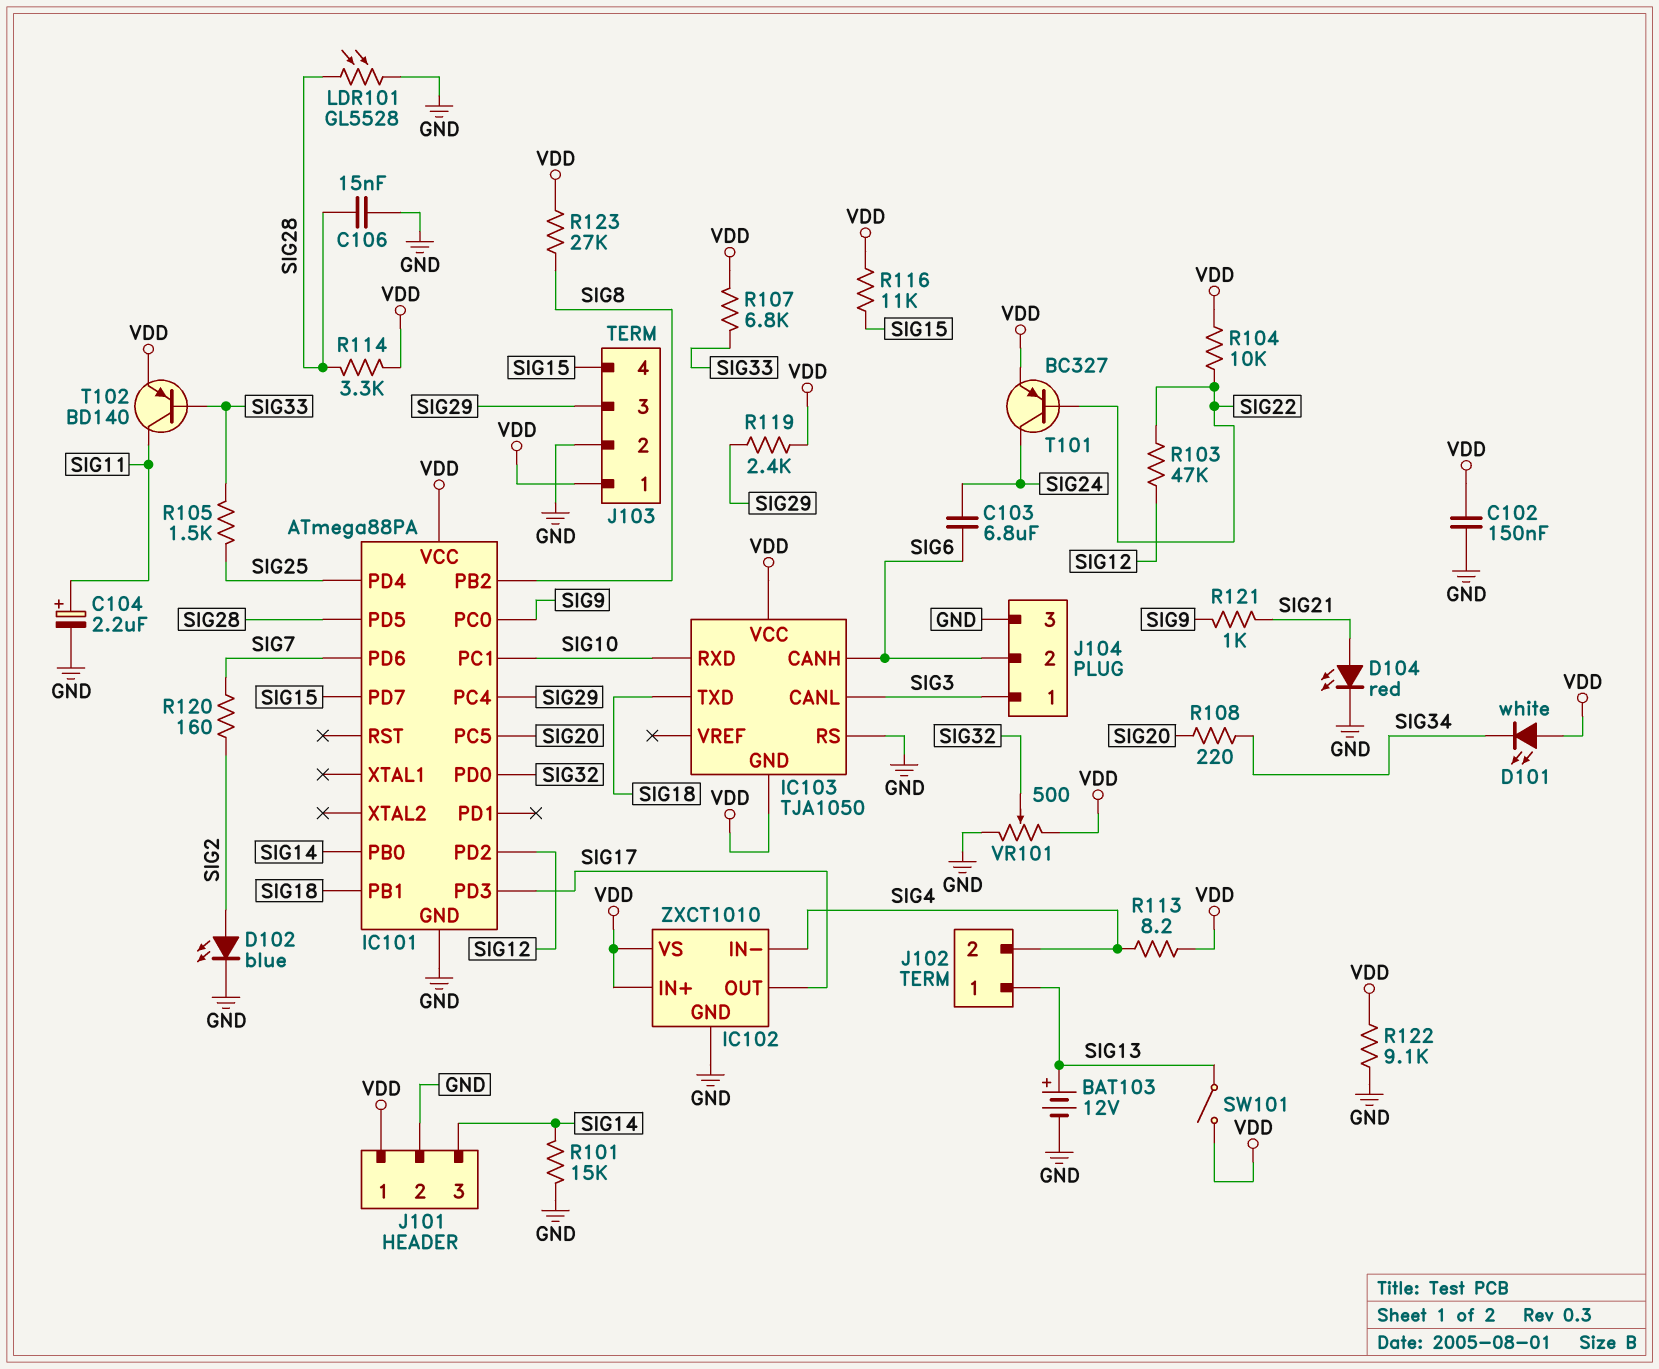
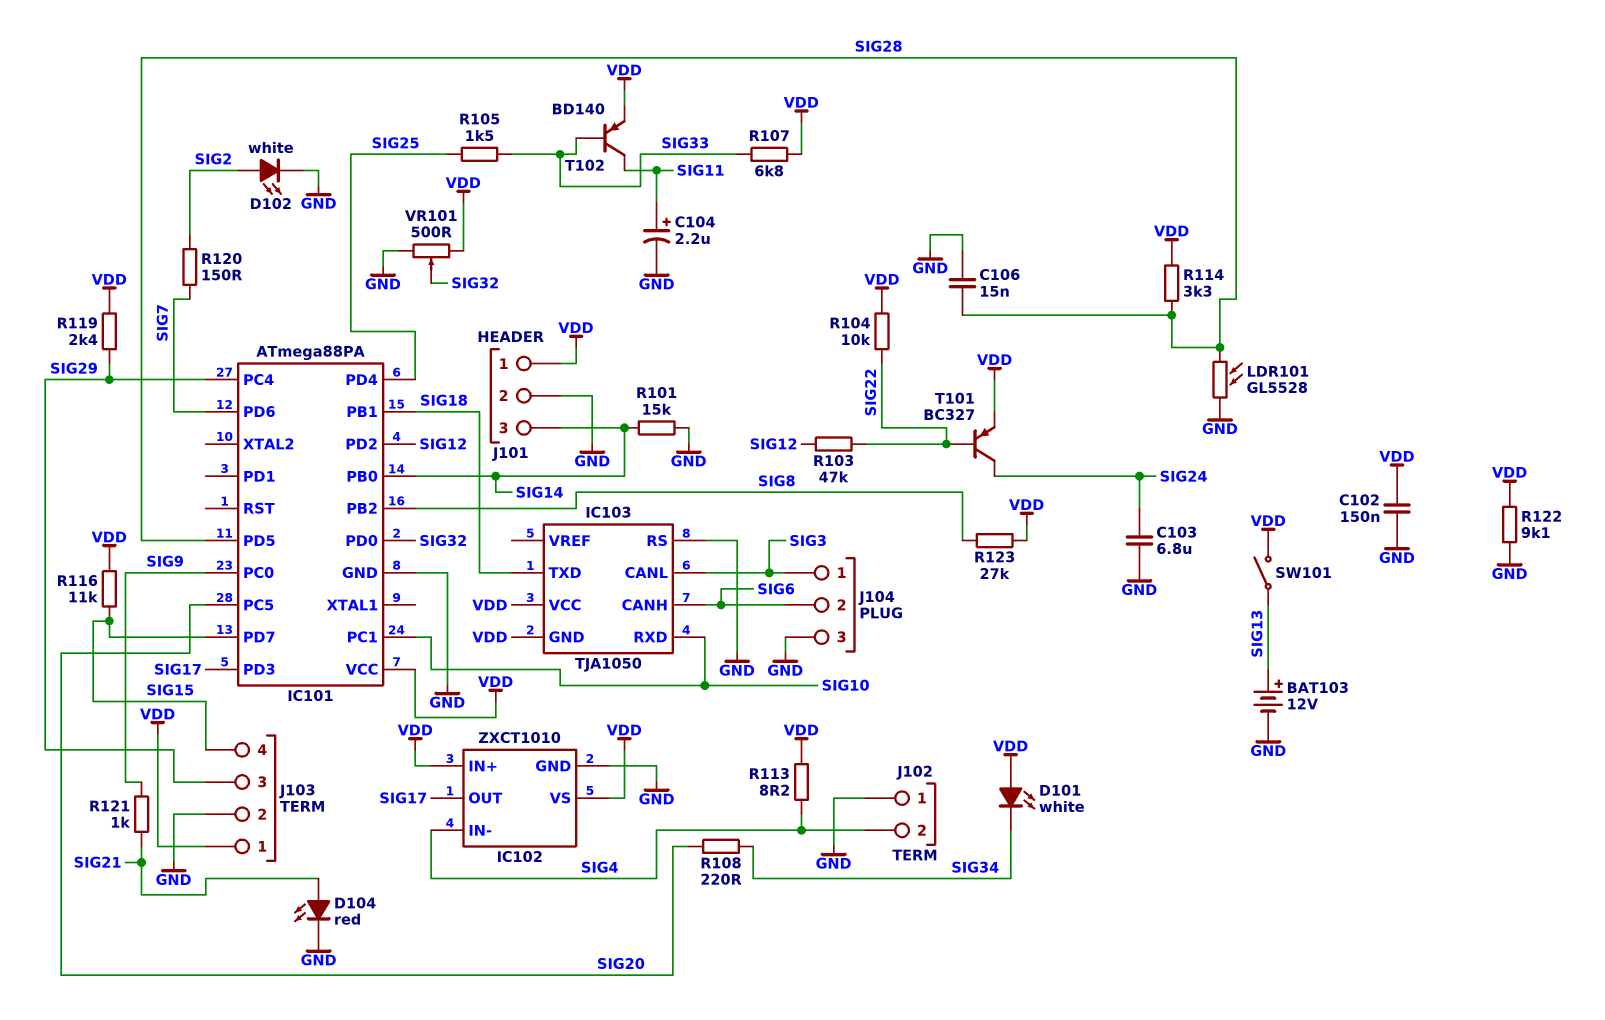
C103: 6.8uF (SIG6, SIG24) -> 6.8uF (GND, SIG24)
D102: LED blue (A SIG2, K GND) -> LED white (A SIG2, K GND)
J102 pin 1: SIG13 -> GND
R120: 160 (SIG2, SIG7) -> 150 (SIG2, SIG7)

